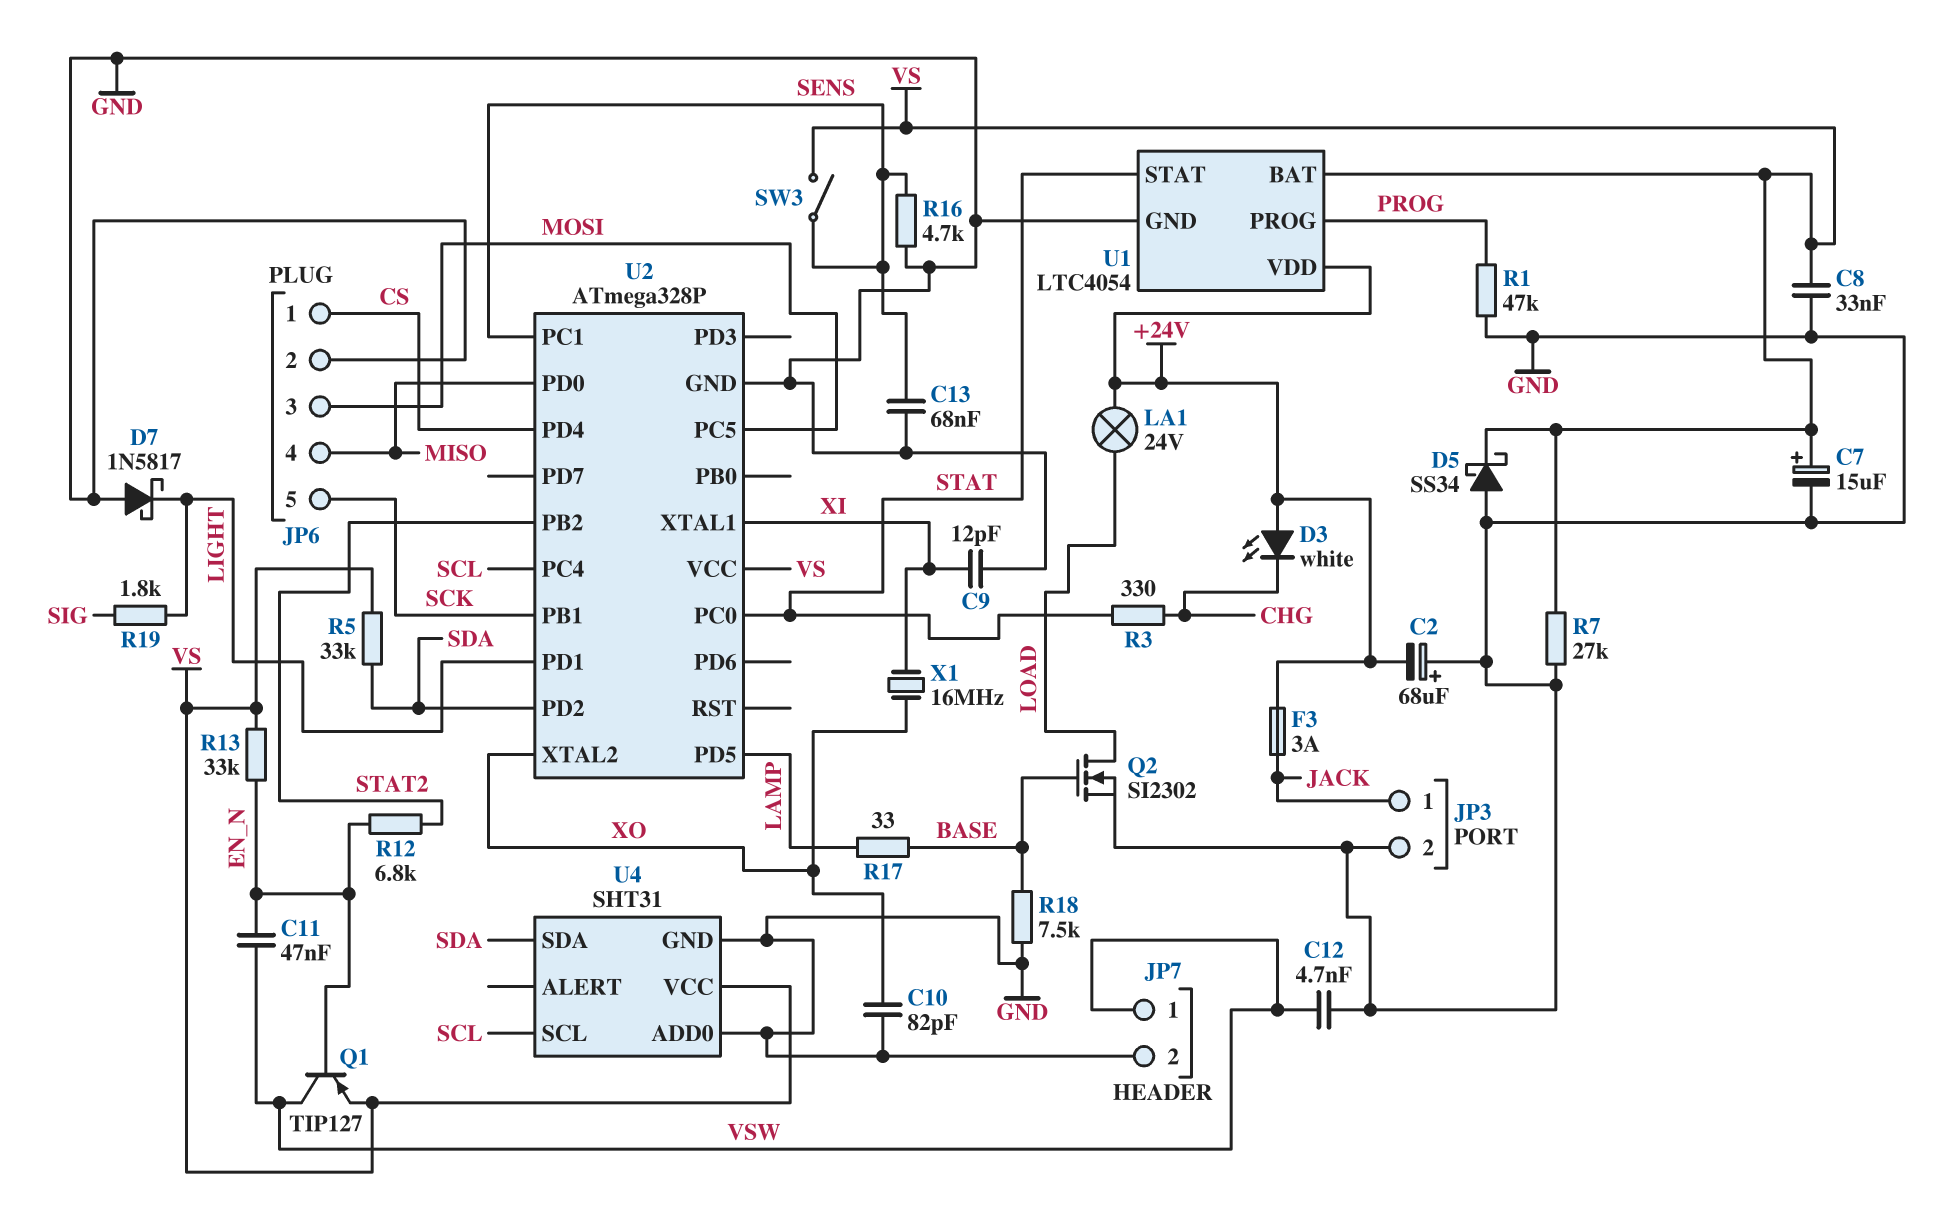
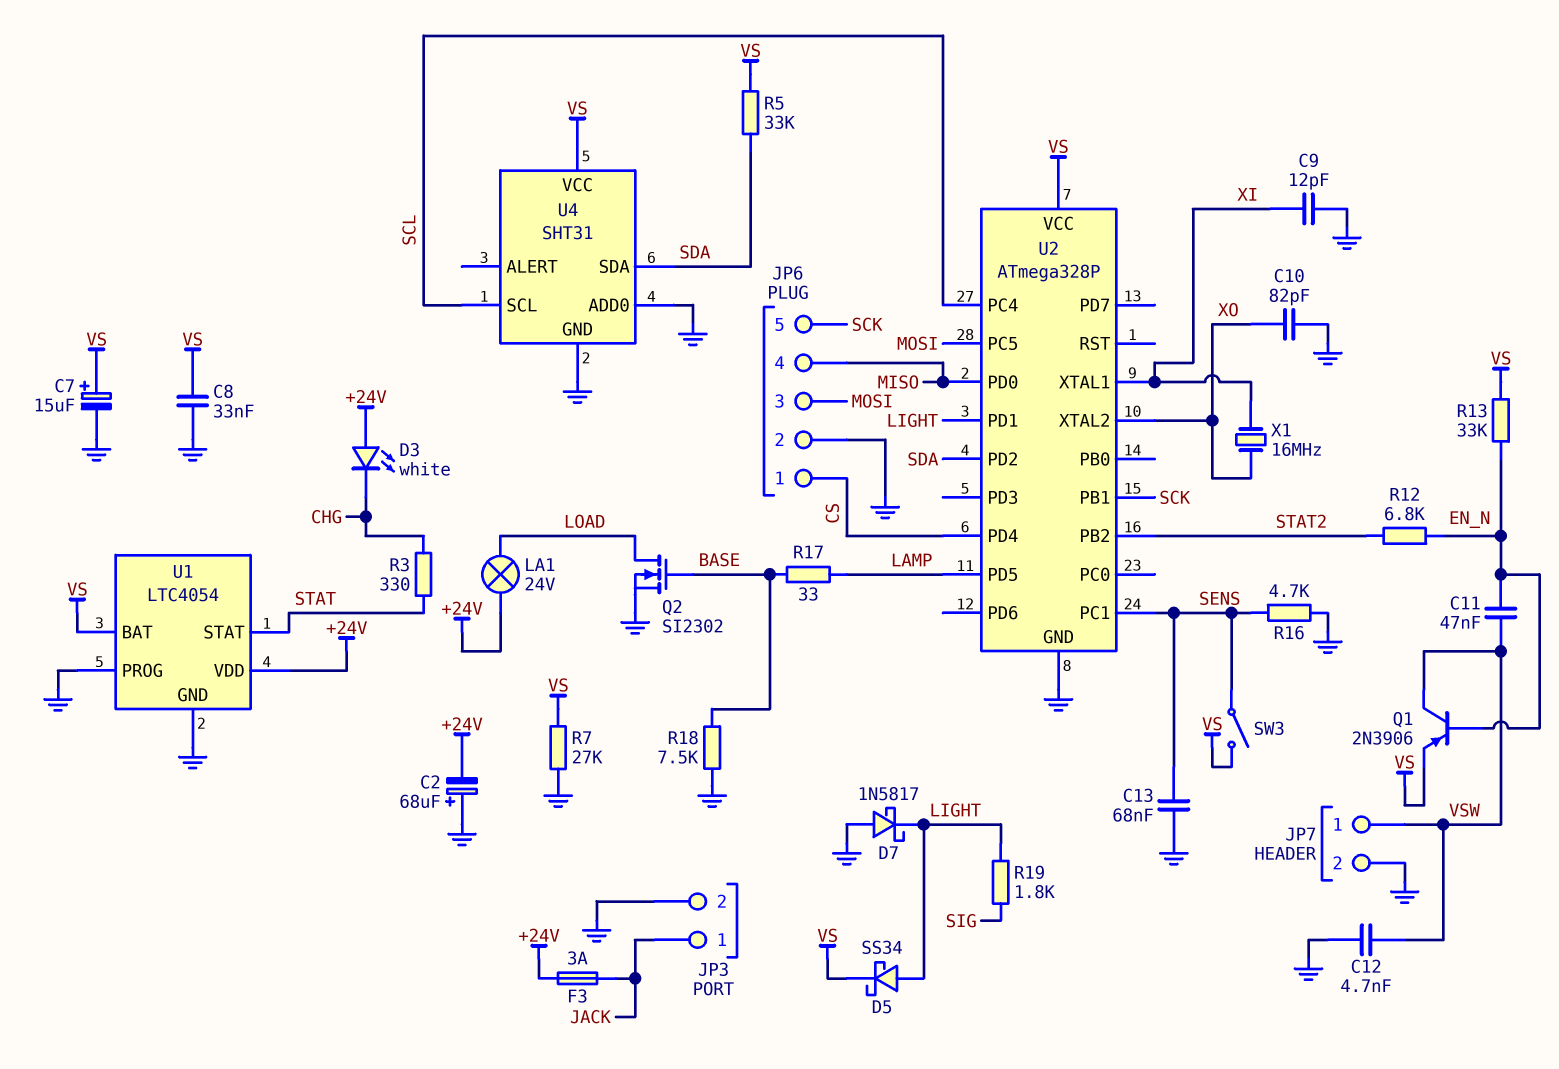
D5: schottky SS34 (A GND, K VS) -> schottky SS34 (A LIGHT, K VS)
Q1: PNP TIP127 (B EN_N, C VSW, E VS) -> PNP 2N3906 (B EN_N, C VSW, E VS)
R1: 47k (GND, PROG) -> none
U1 pin PROG: PROG -> GND
U2 pin PC0: STAT -> none

